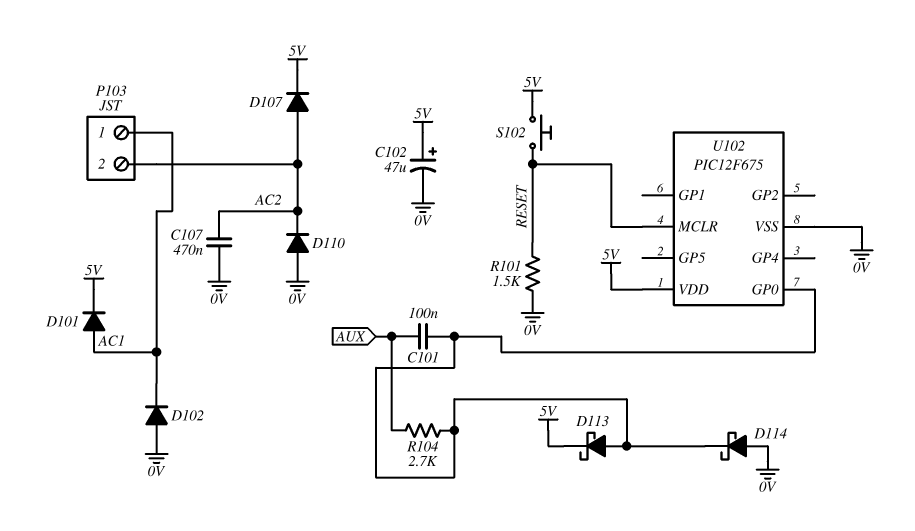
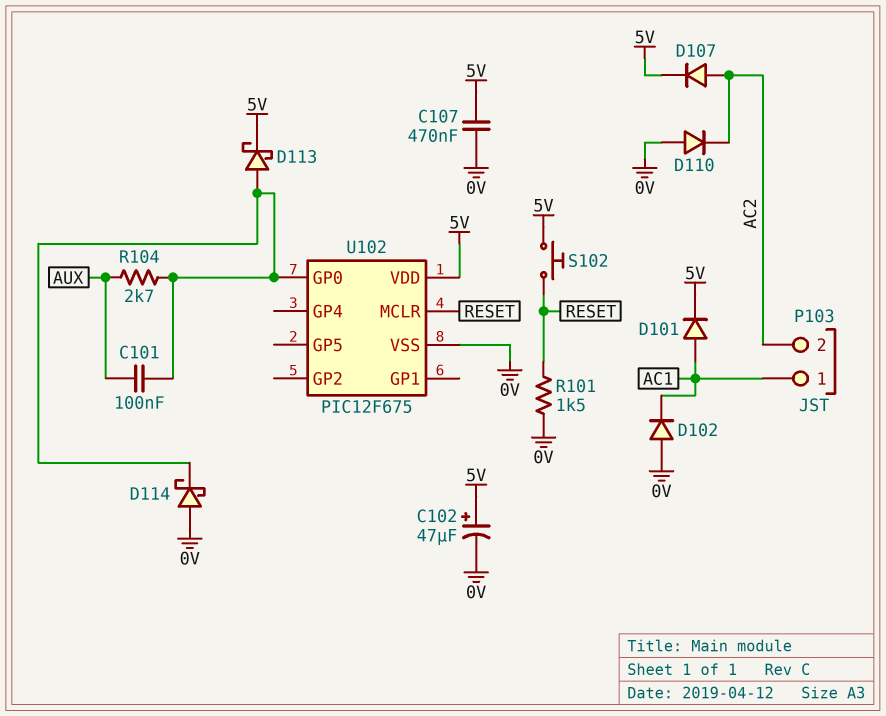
C107: 470nF (0V, AC2) -> 470nF (0V, 5V)

